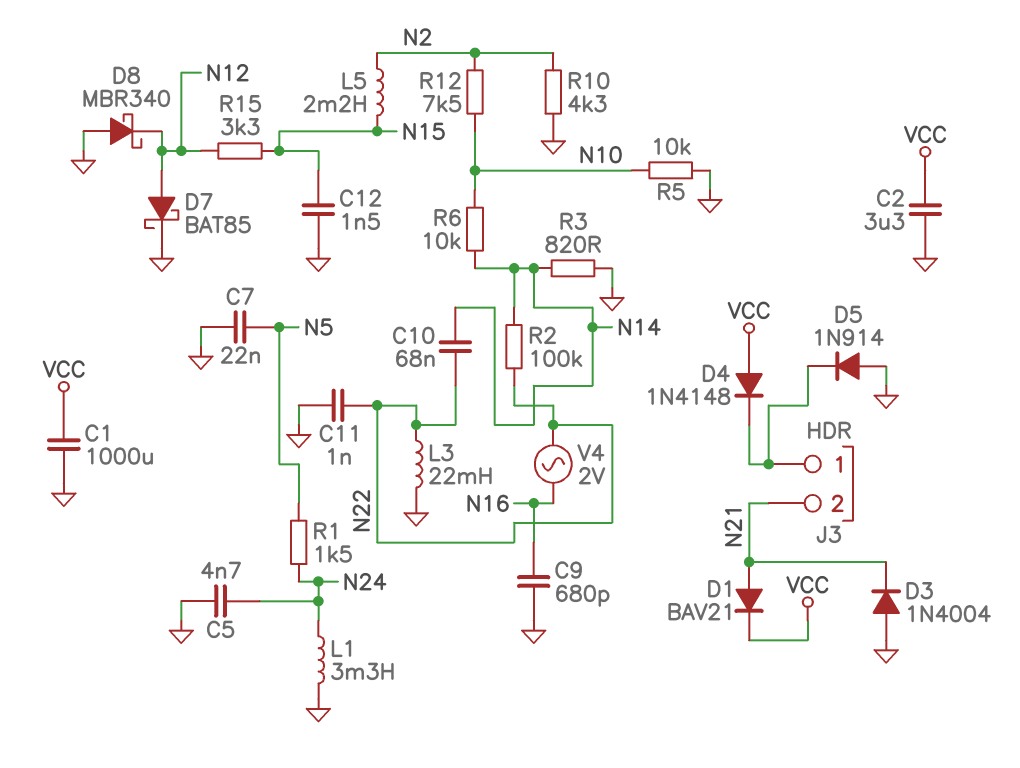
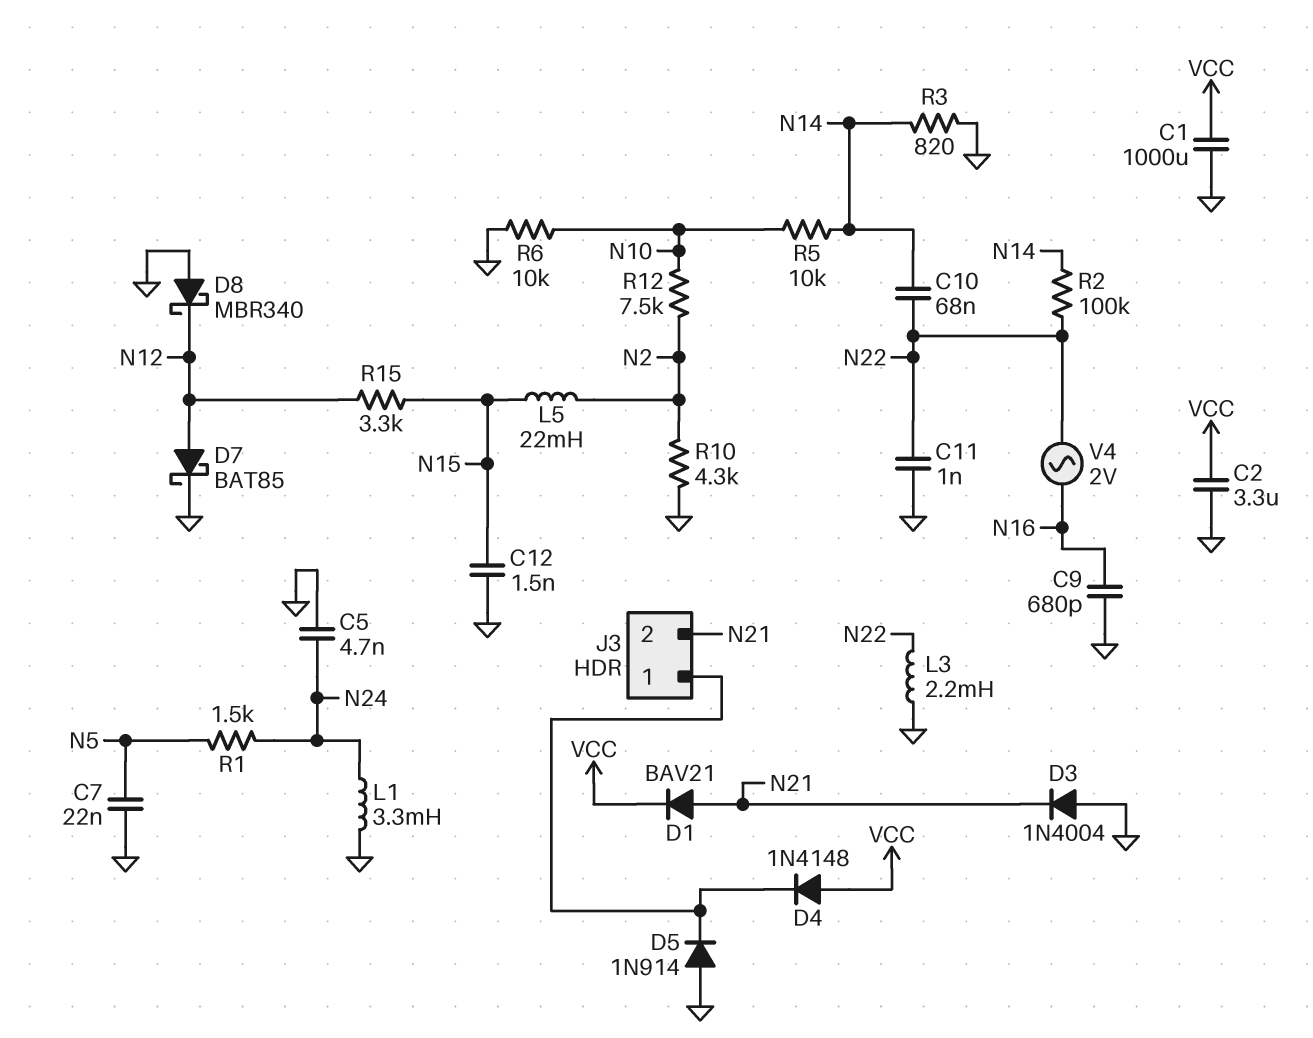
L3: 22mH (GND, N22) -> 2.2mH (GND, N22)
L5: 2.2mH (N2, N15) -> 22mH (N2, N15)
R5: 10k (GND, N10) -> 10k (N10, N14)
R6: 10k (N10, N14) -> 10k (GND, N10)

